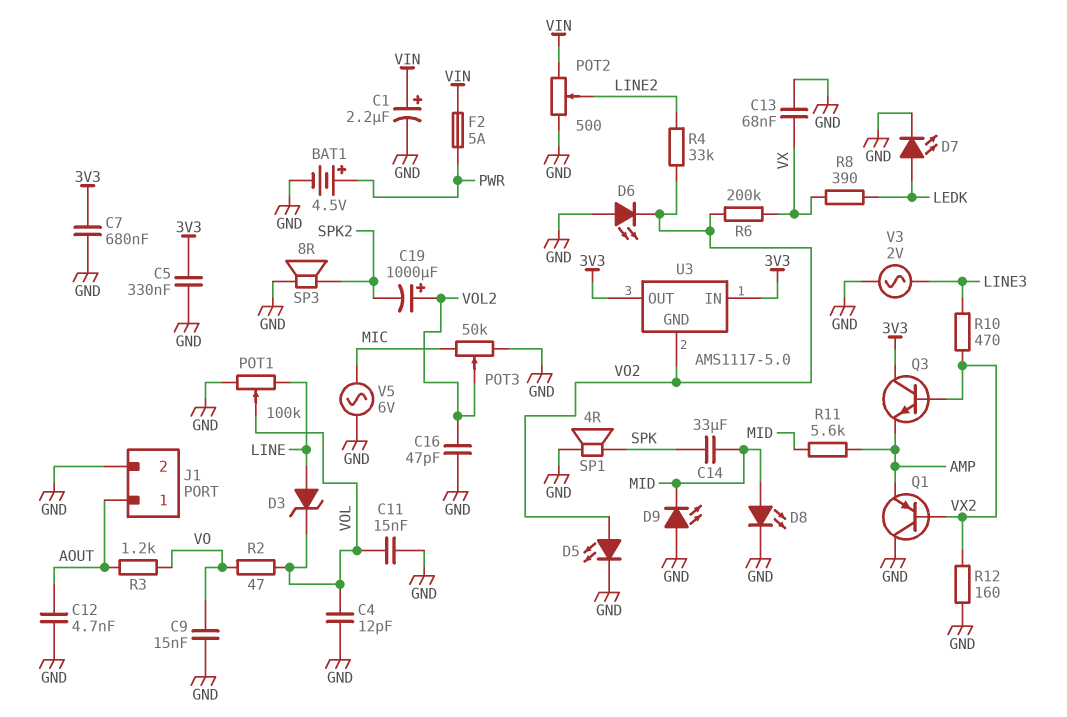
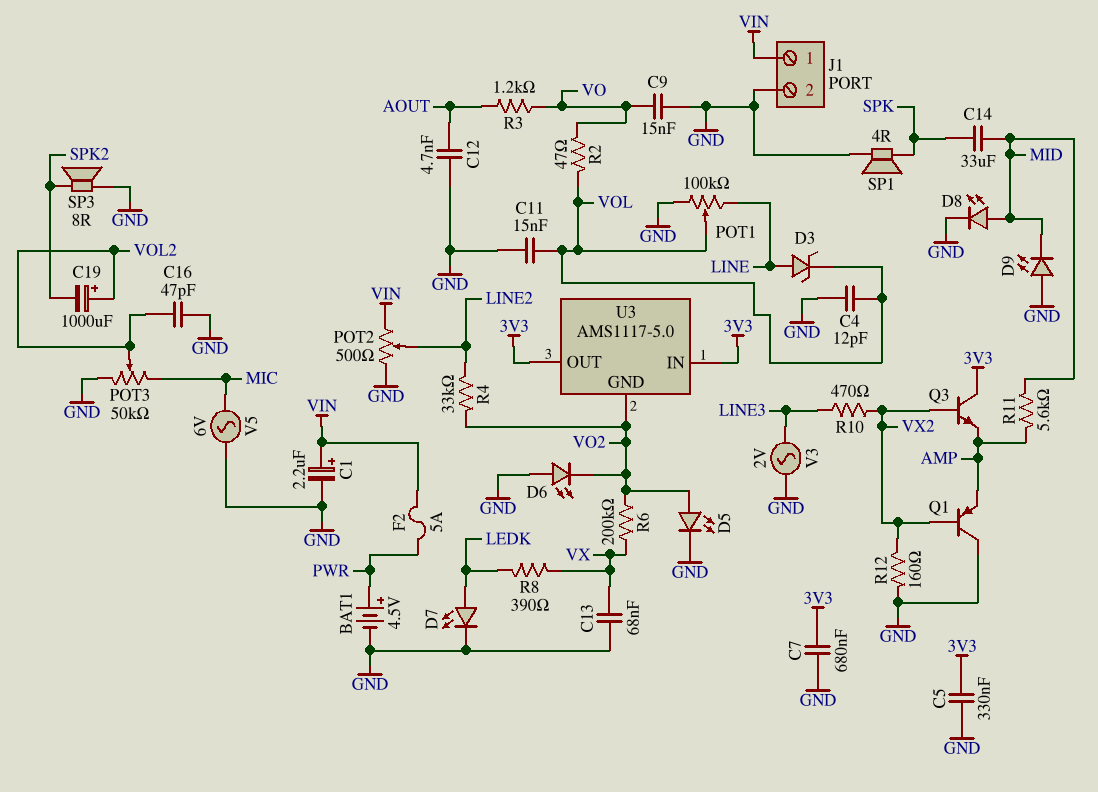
J1 pin 1: AOUT -> VIN

